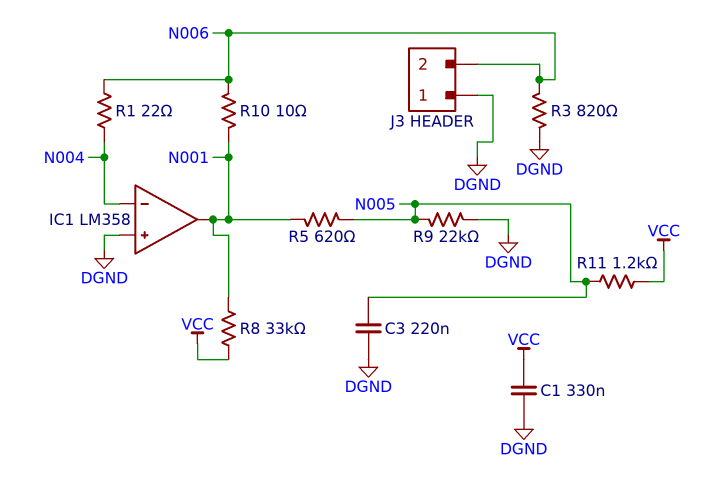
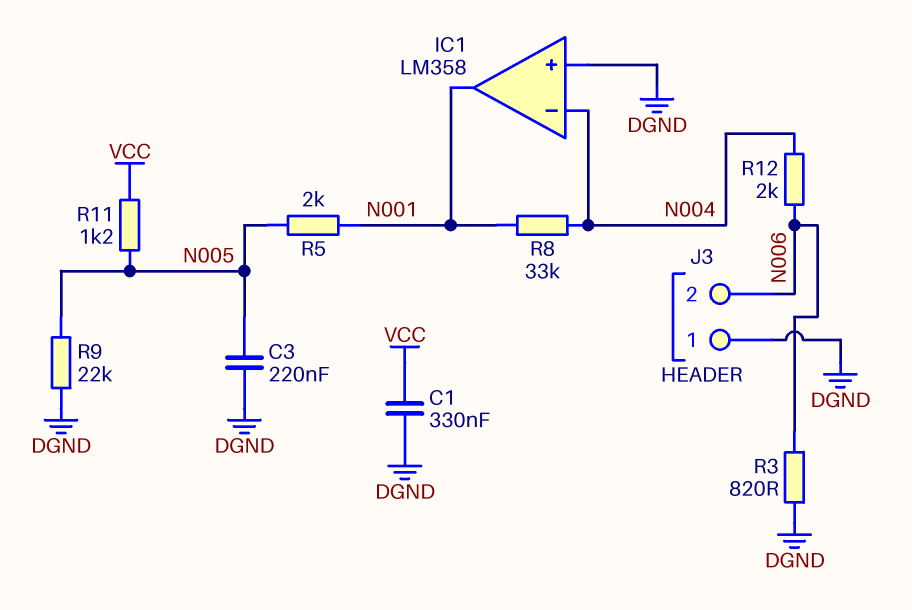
R1: 22 (N004, N006) -> none
R5: 620 (N001, N005) -> 2k (N001, N005)
R8: 33k (N001, VCC) -> 33k (N001, N004)
R10: 10 (N001, N006) -> none
R12: none -> 2k (N004, N006)

